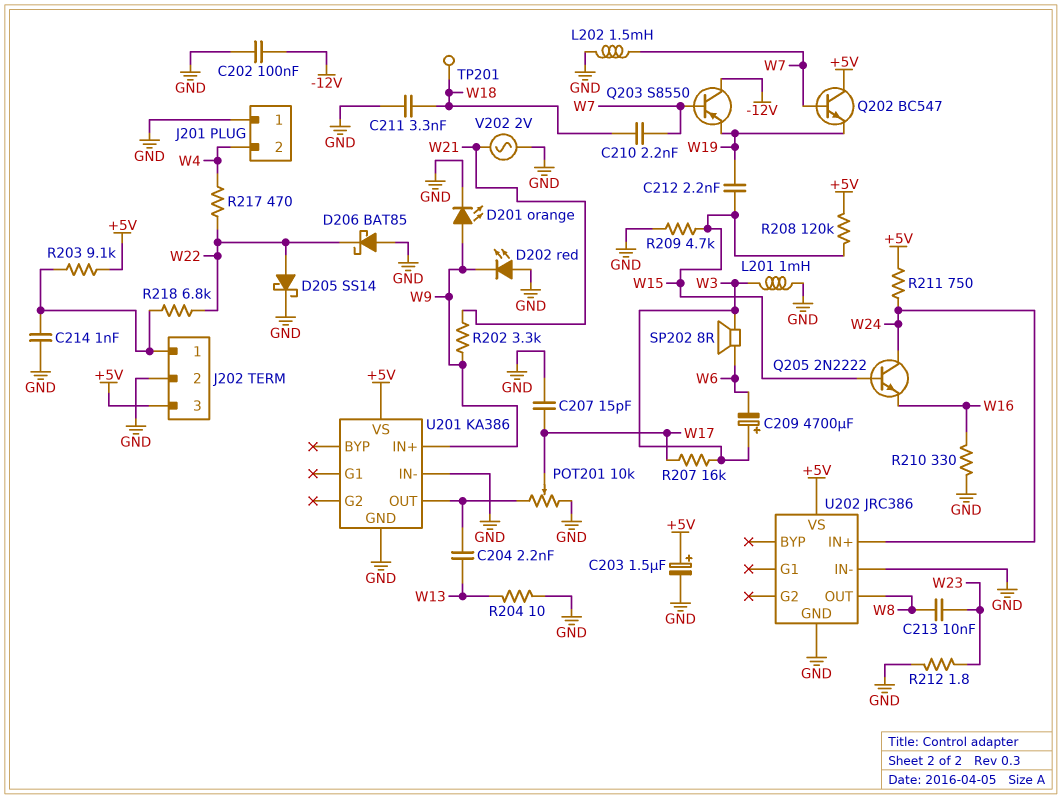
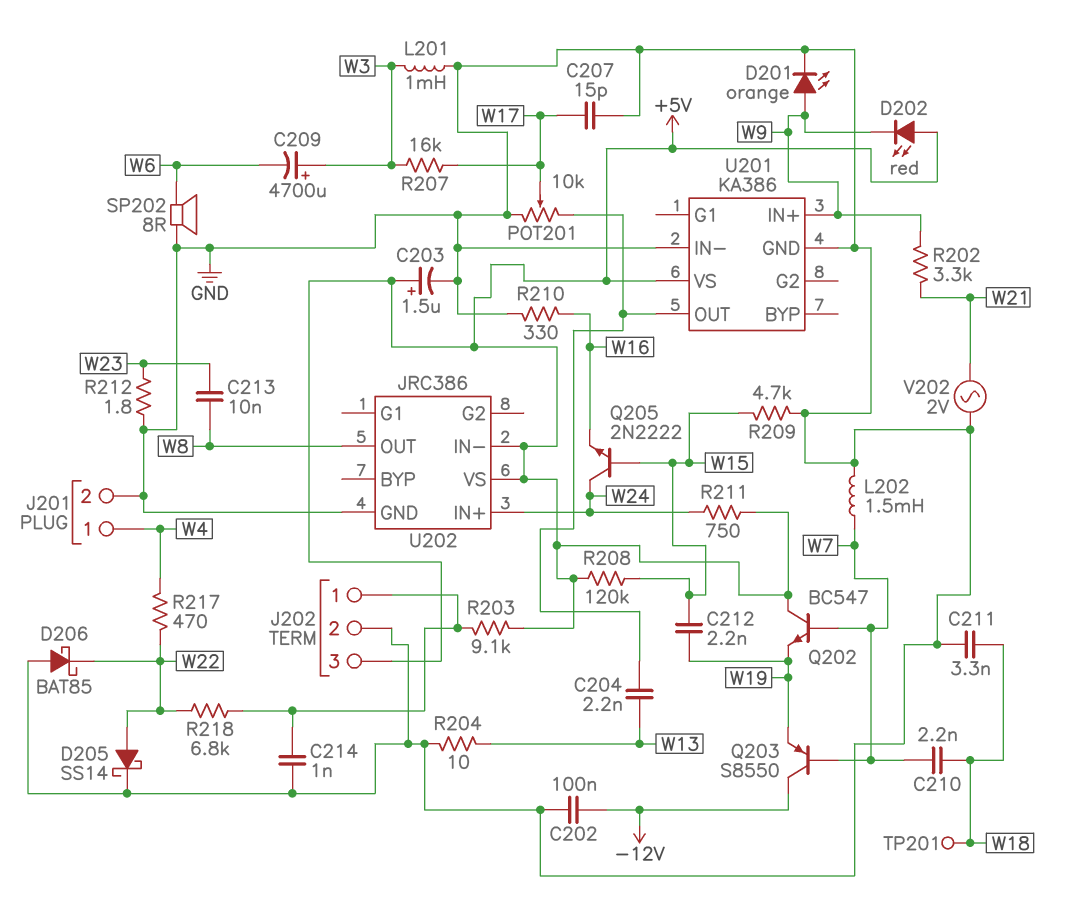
D202: LED red (A GND, K W9) -> LED red (A +5V, K W9)
J201 pin 1: GND -> W4
J201 pin 2: W4 -> GND
SP202: speaker 8R (W3, W6) -> speaker 8R (GND, W6)
U202 pin IN-: GND -> +5V

